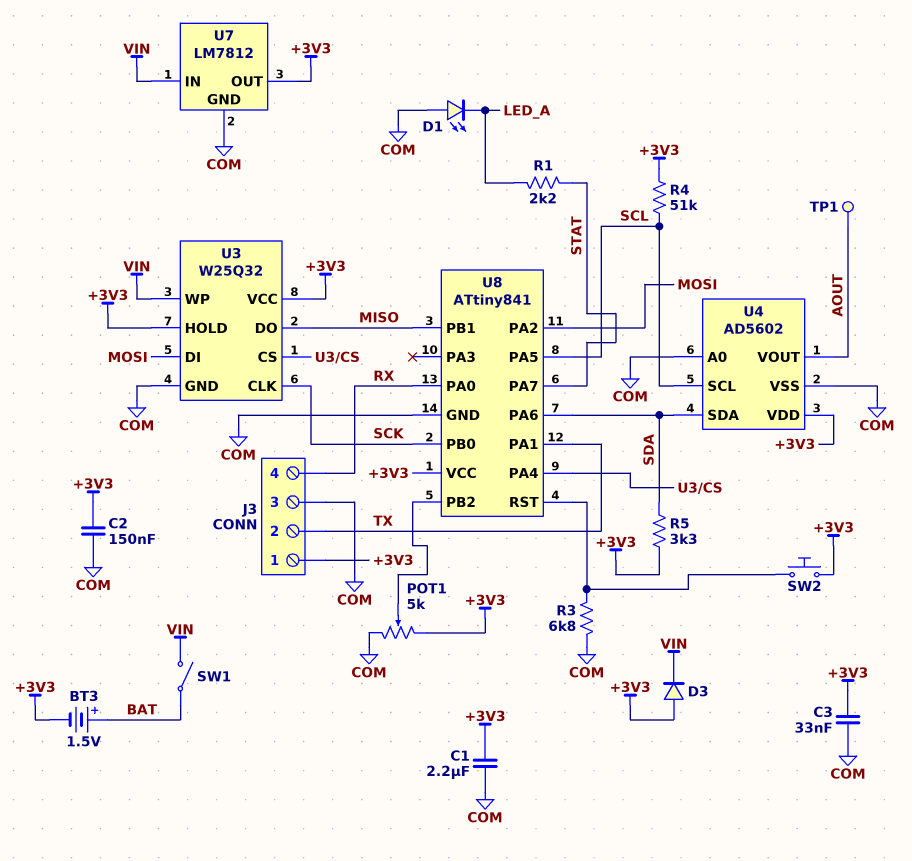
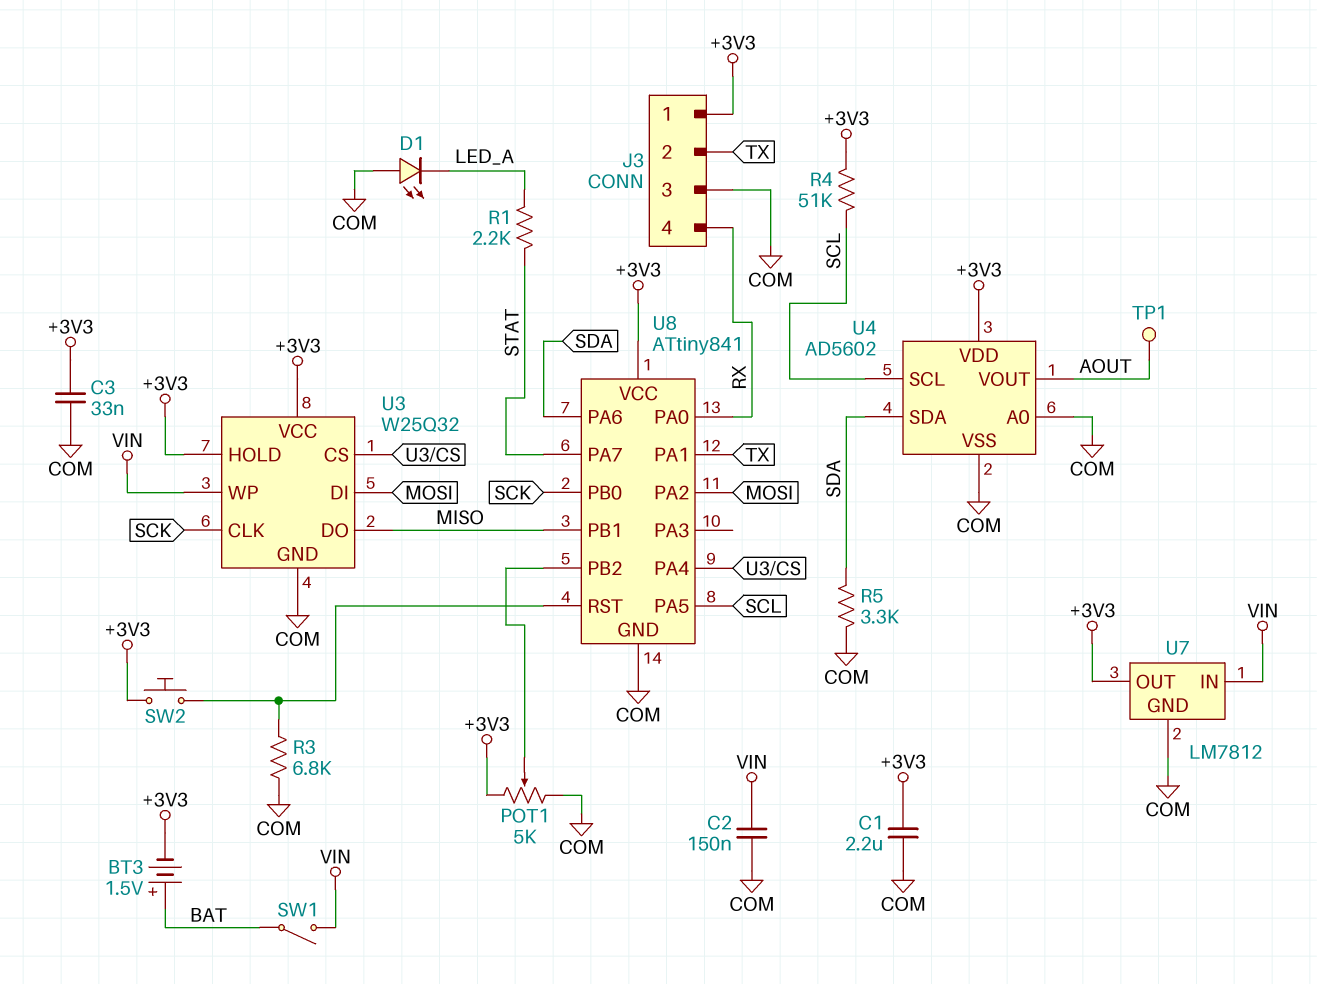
C2: 150nF (+3V3, COM) -> 150nF (COM, VIN)
D3: diode (A +3V3, K VIN) -> none
R5: 3.3k (+3V3, SDA) -> 3.3k (COM, SDA)

